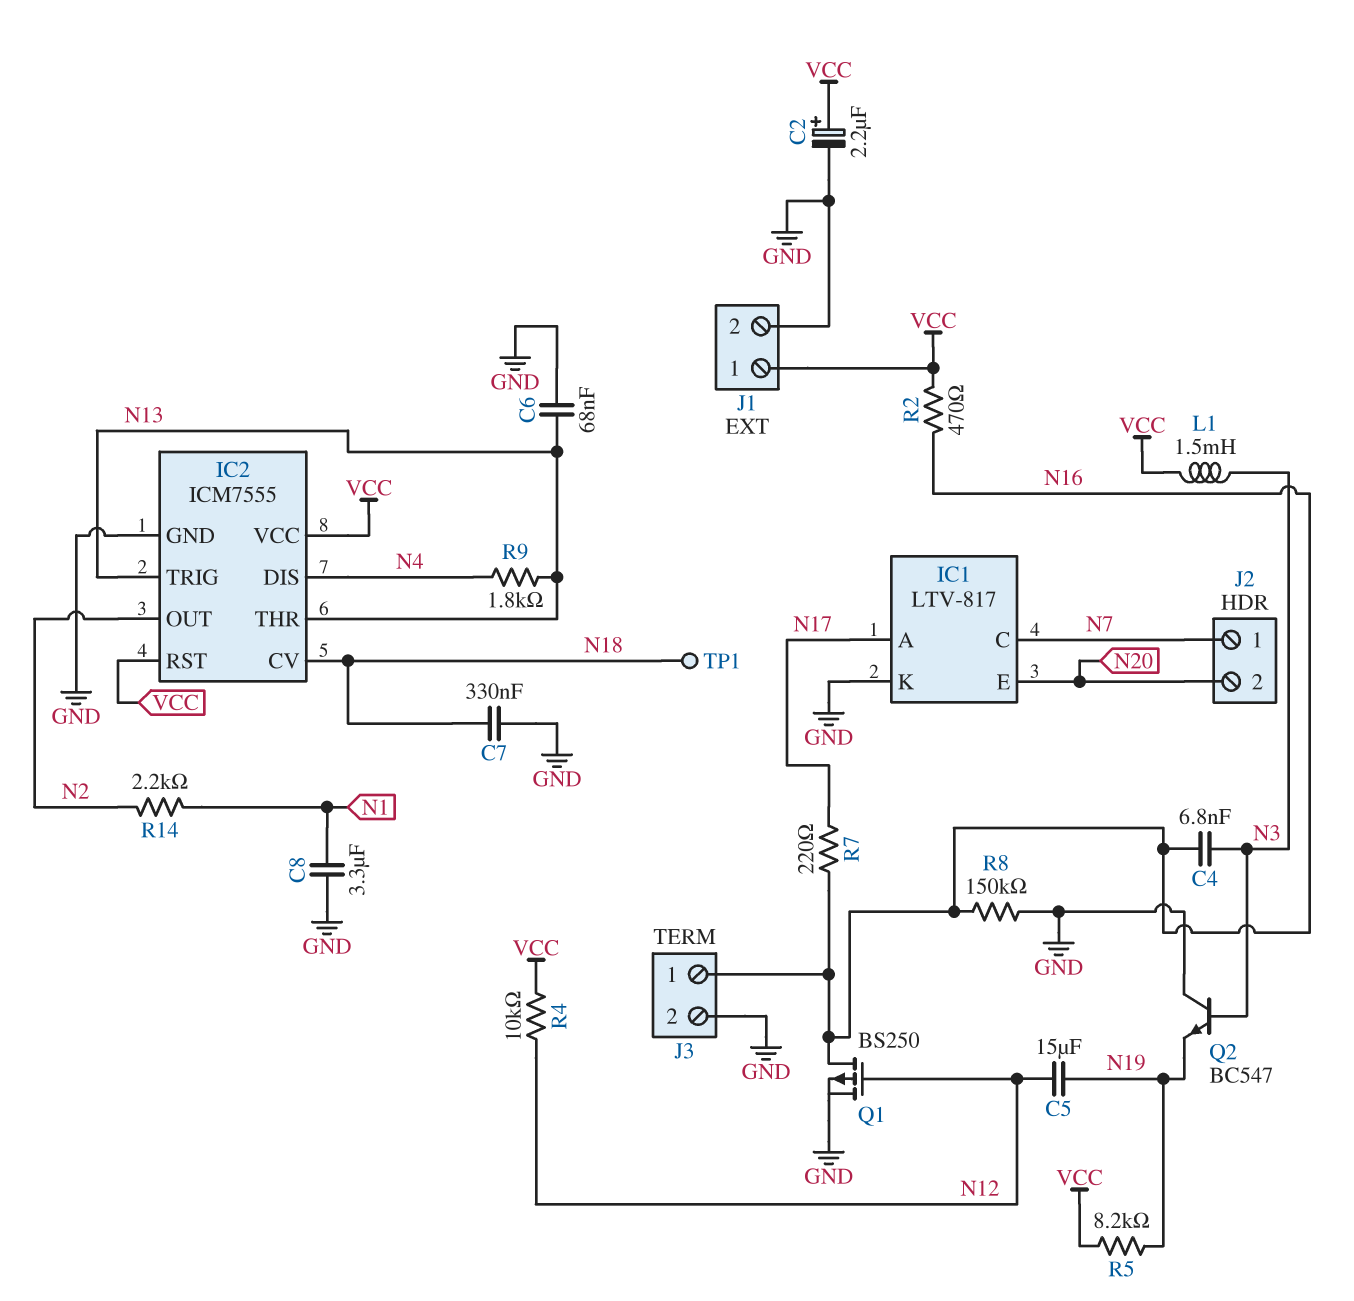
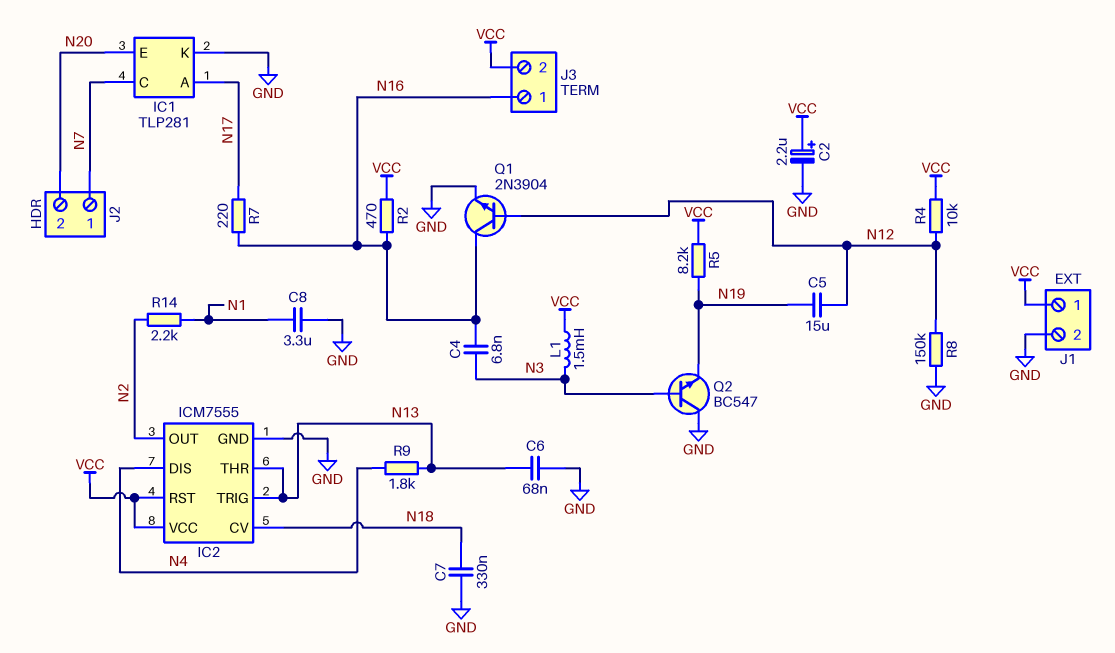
IC1: LTV-817 -> TLP281
J3 pin 2: GND -> VCC
Q1: PMOS BS250 (G N12, D N16, S GND) -> NPN 2N3904 (B N12, C N16, E GND)
R8: 150k (GND, N16) -> 150k (GND, N12)
TP1: test point (N18) -> none

